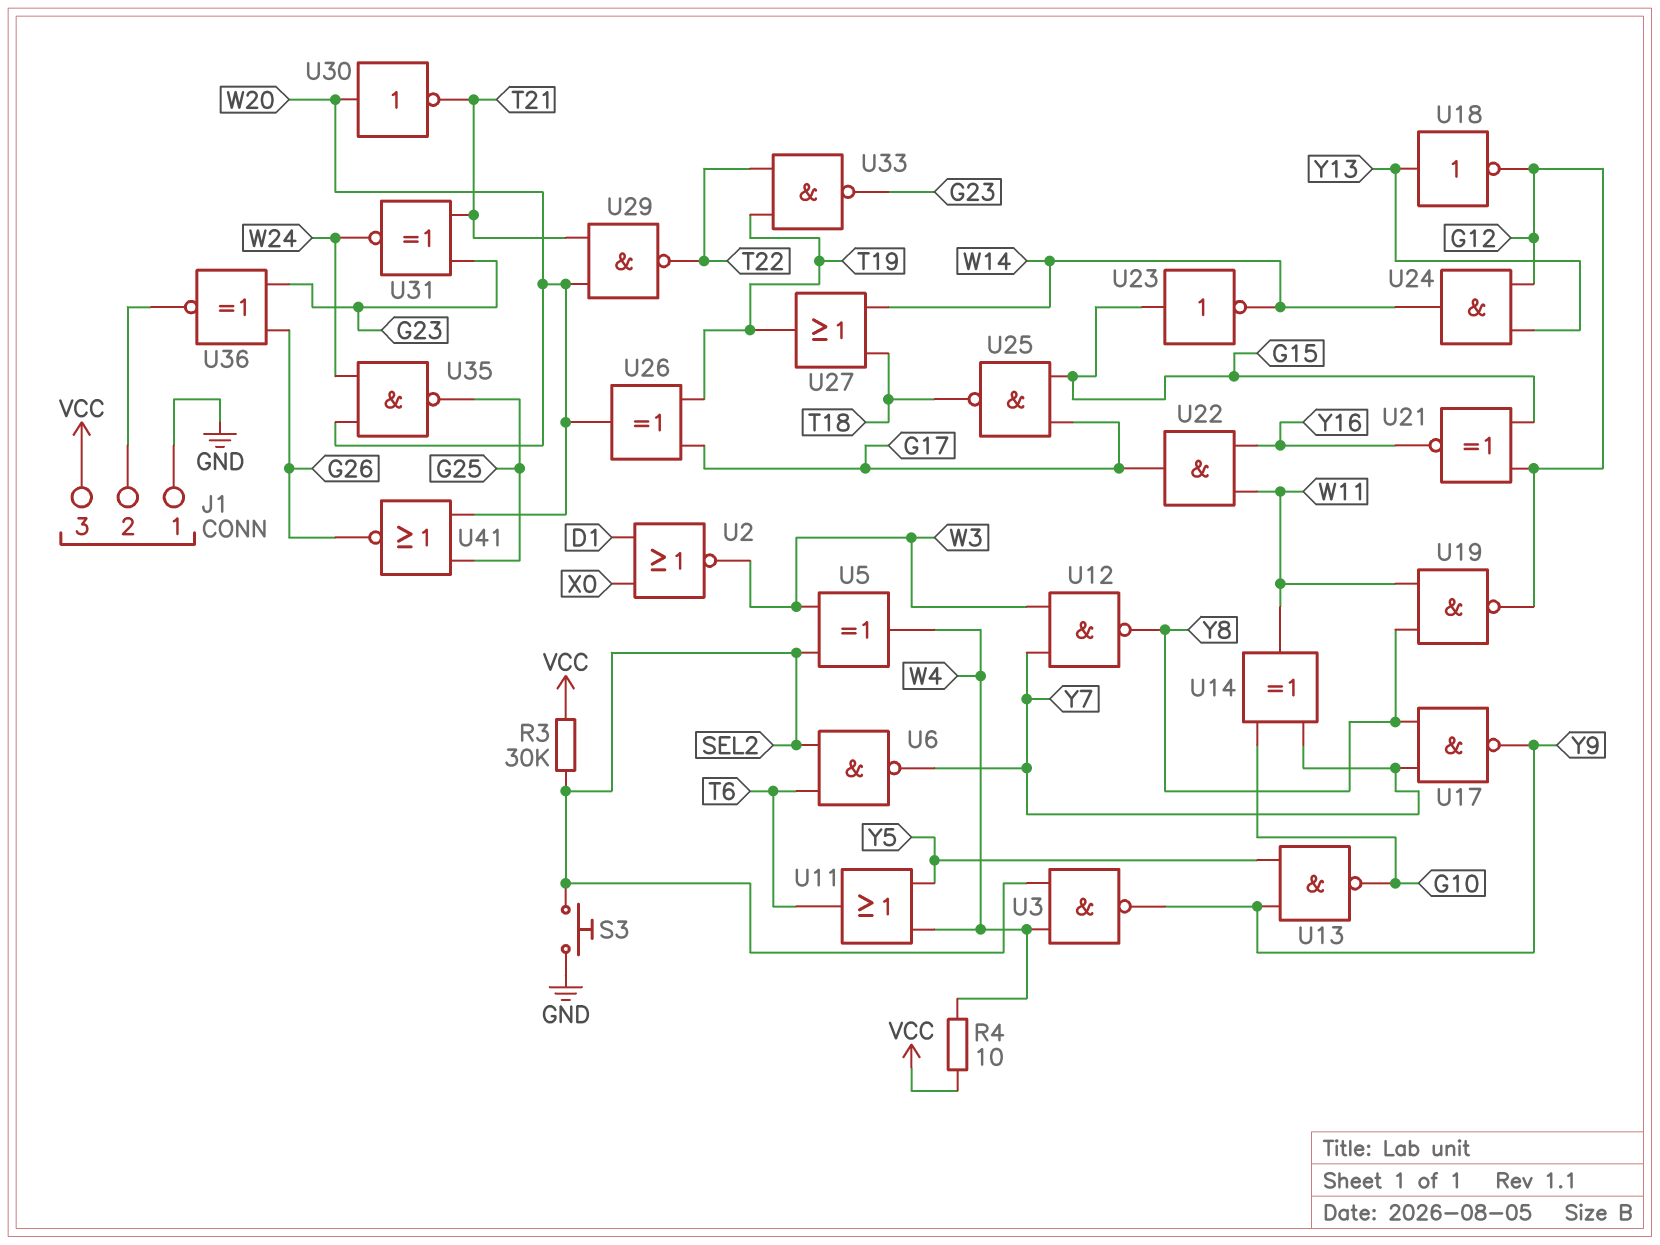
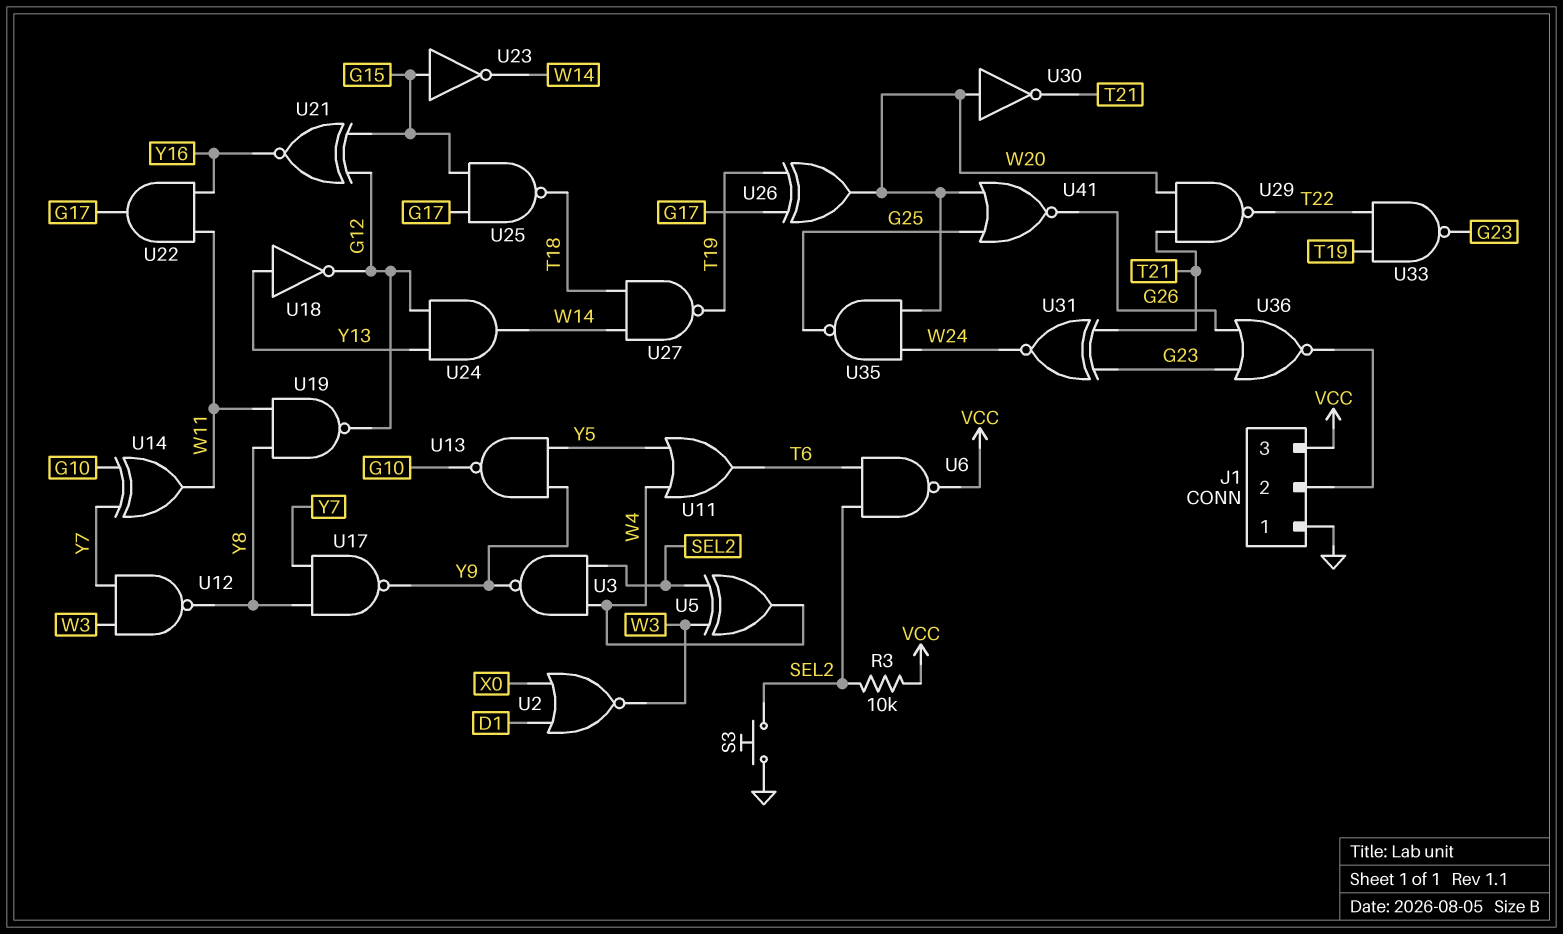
R3: 30k (SEL2, VCC) -> 10k (SEL2, VCC)
R4: 10 (VCC, W4) -> none
U6: NAND (in SEL2, in T6, out Y7) -> NAND (in SEL2, in T6, out VCC)
U27: OR (in T18, in W14, out T19) -> NAND (in T18, in W14, out T19)
U36: XNOR (in G23, in G26, out J1/2) -> NOR (in G23, in G26, out J1/2)

